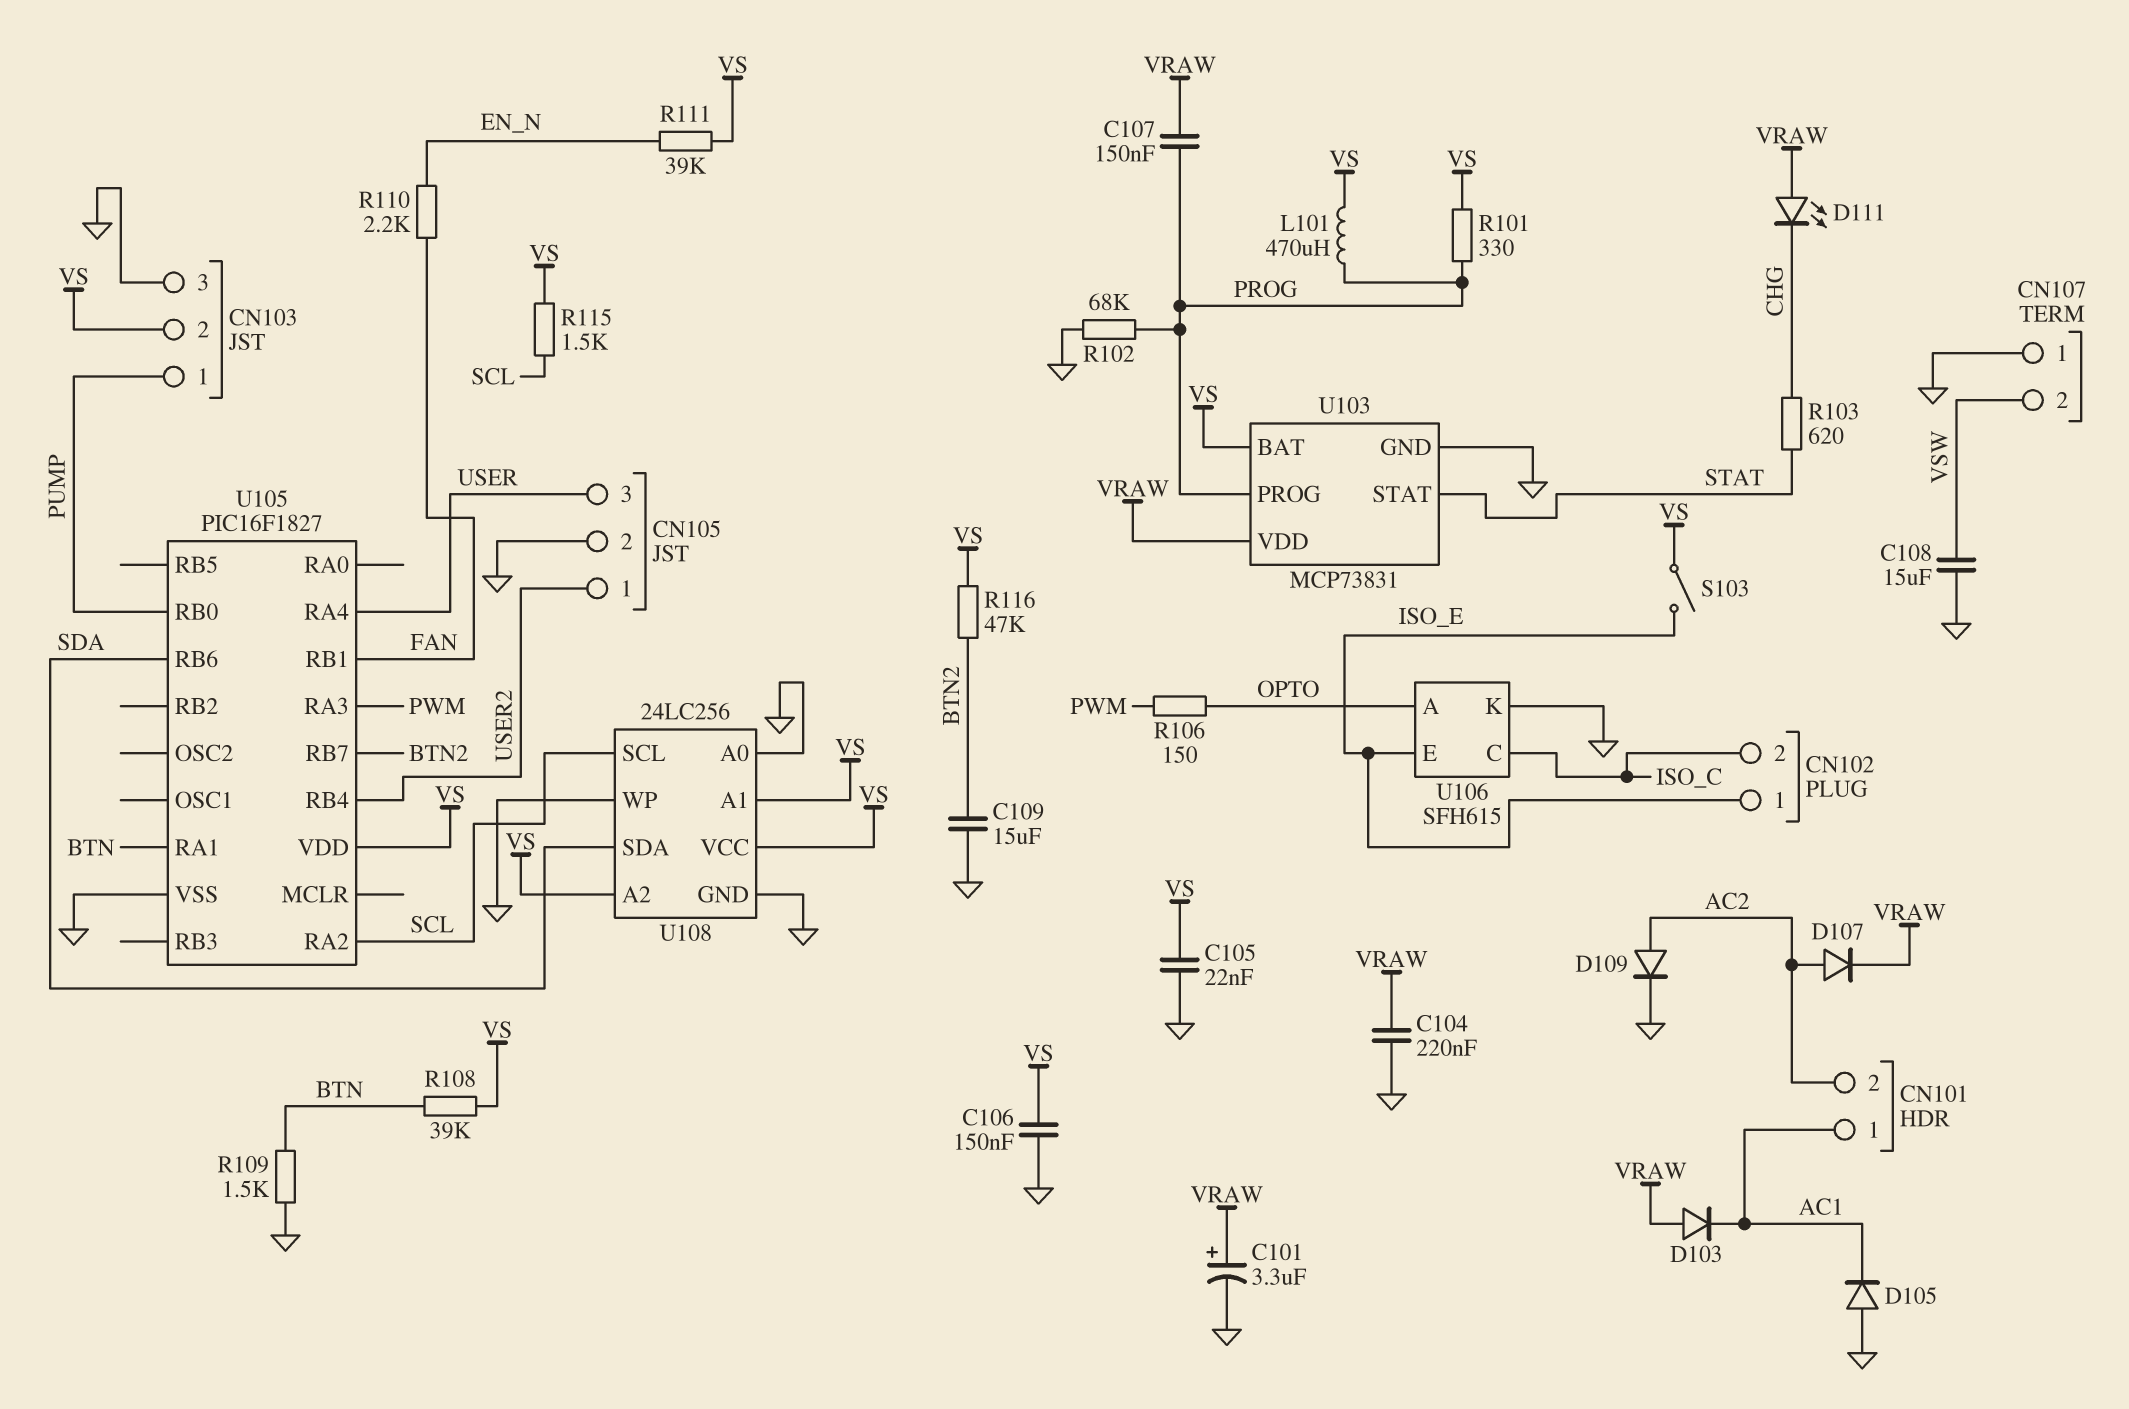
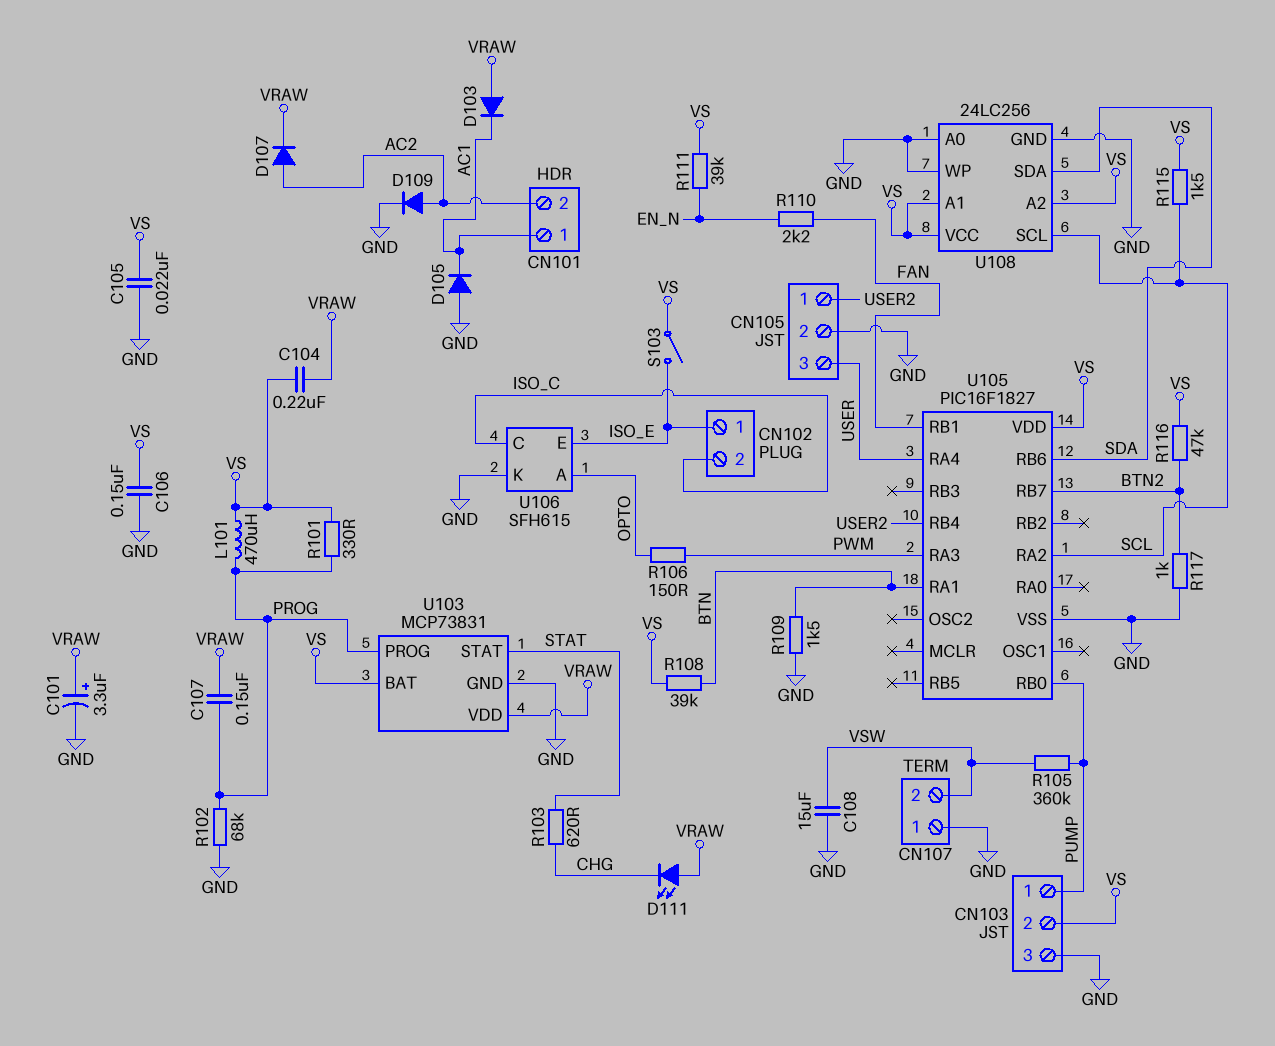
C104: 220nF (GND, VRAW) -> 220nF (VRAW, VS)
C109: 15uF (BTN2, GND) -> none
R105: none -> 360k (PUMP, VSW)
R117: none -> 1k (BTN2, GND)

